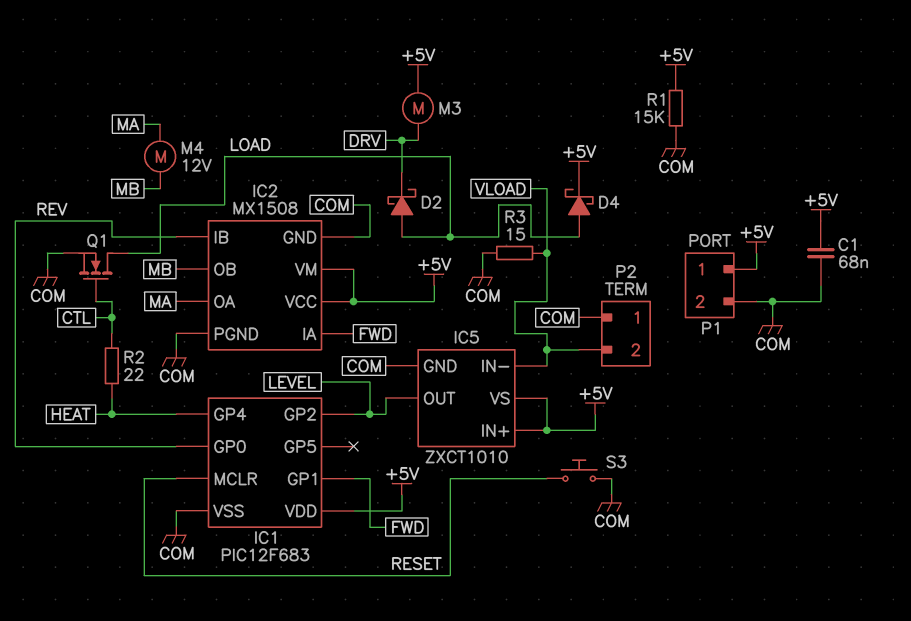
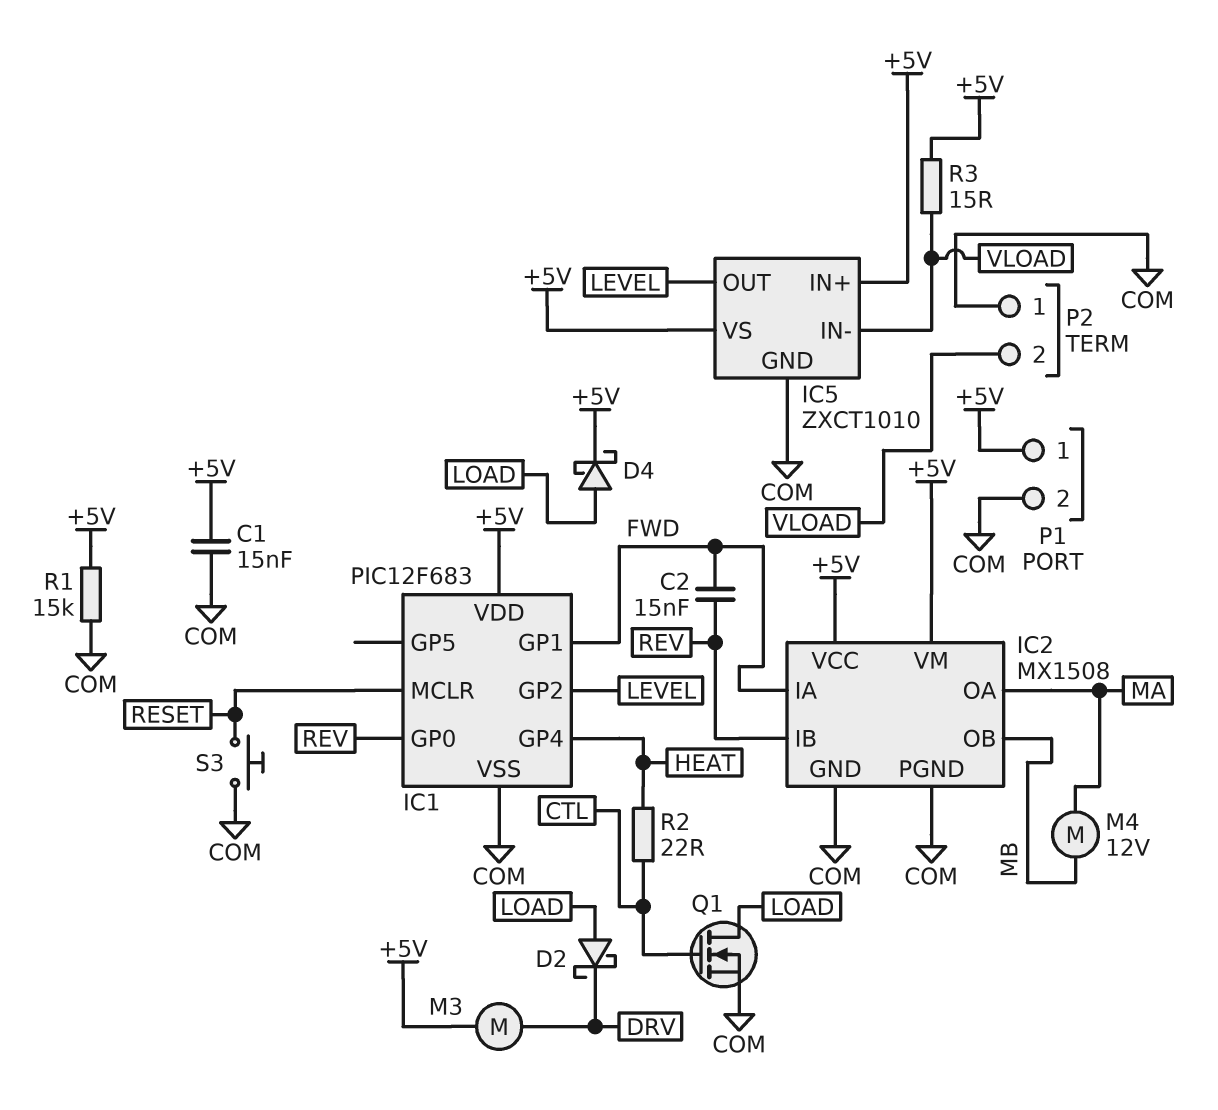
C1: 68nF (+5V, COM) -> 15nF (+5V, COM)
C2: none -> 15nF (FWD, REV)
R3: 15 (COM, VLOAD) -> 15 (+5V, VLOAD)

